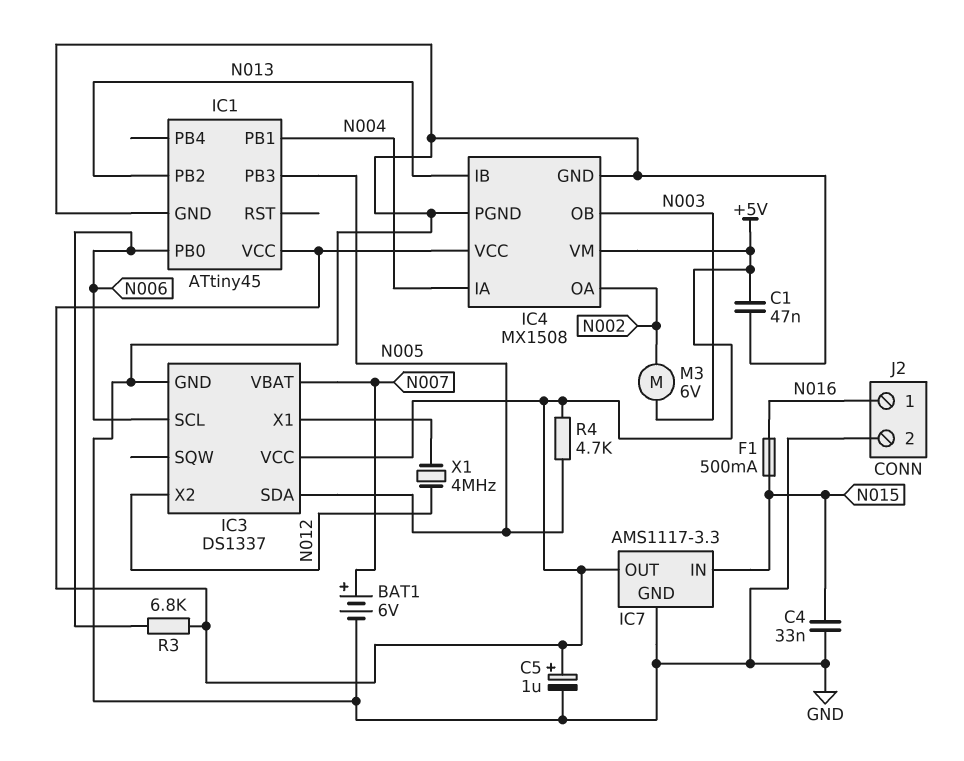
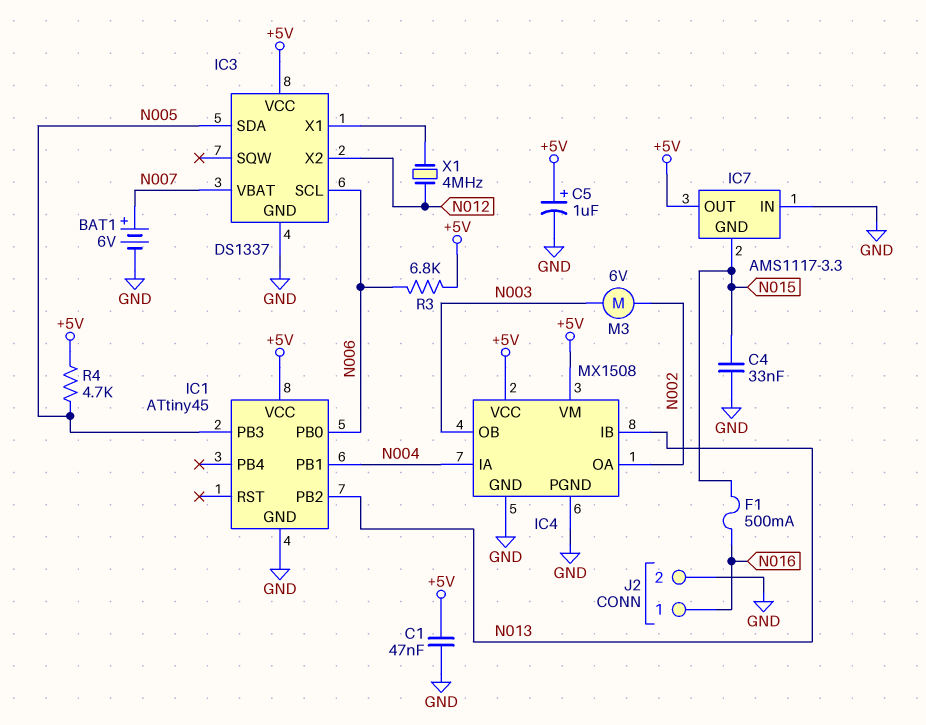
IC7 pin GND: GND -> N015
IC7 pin IN: N015 -> GND

